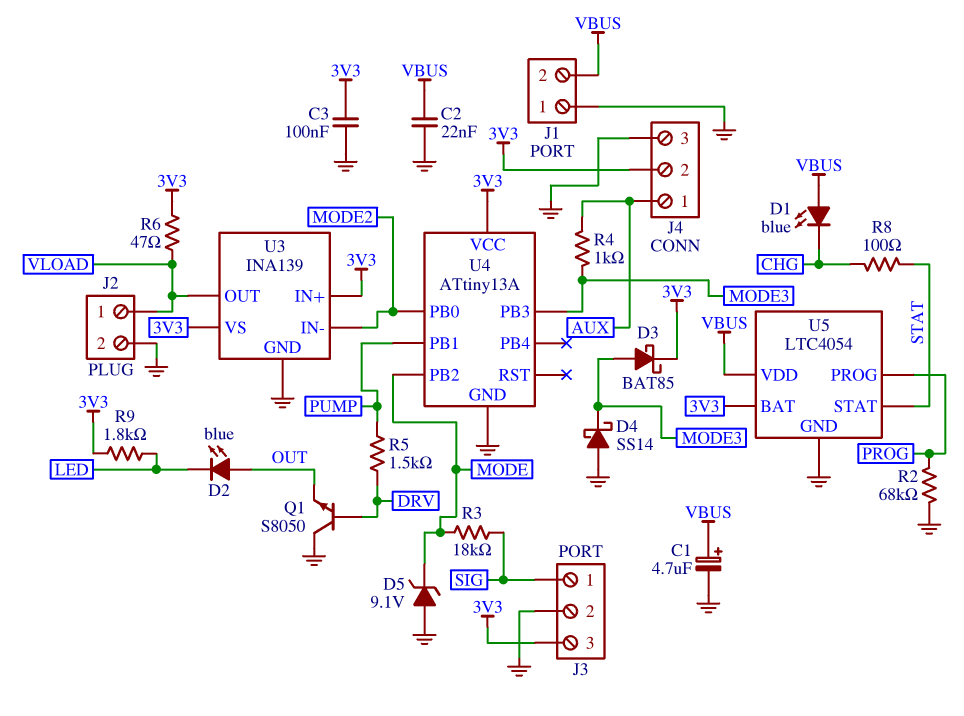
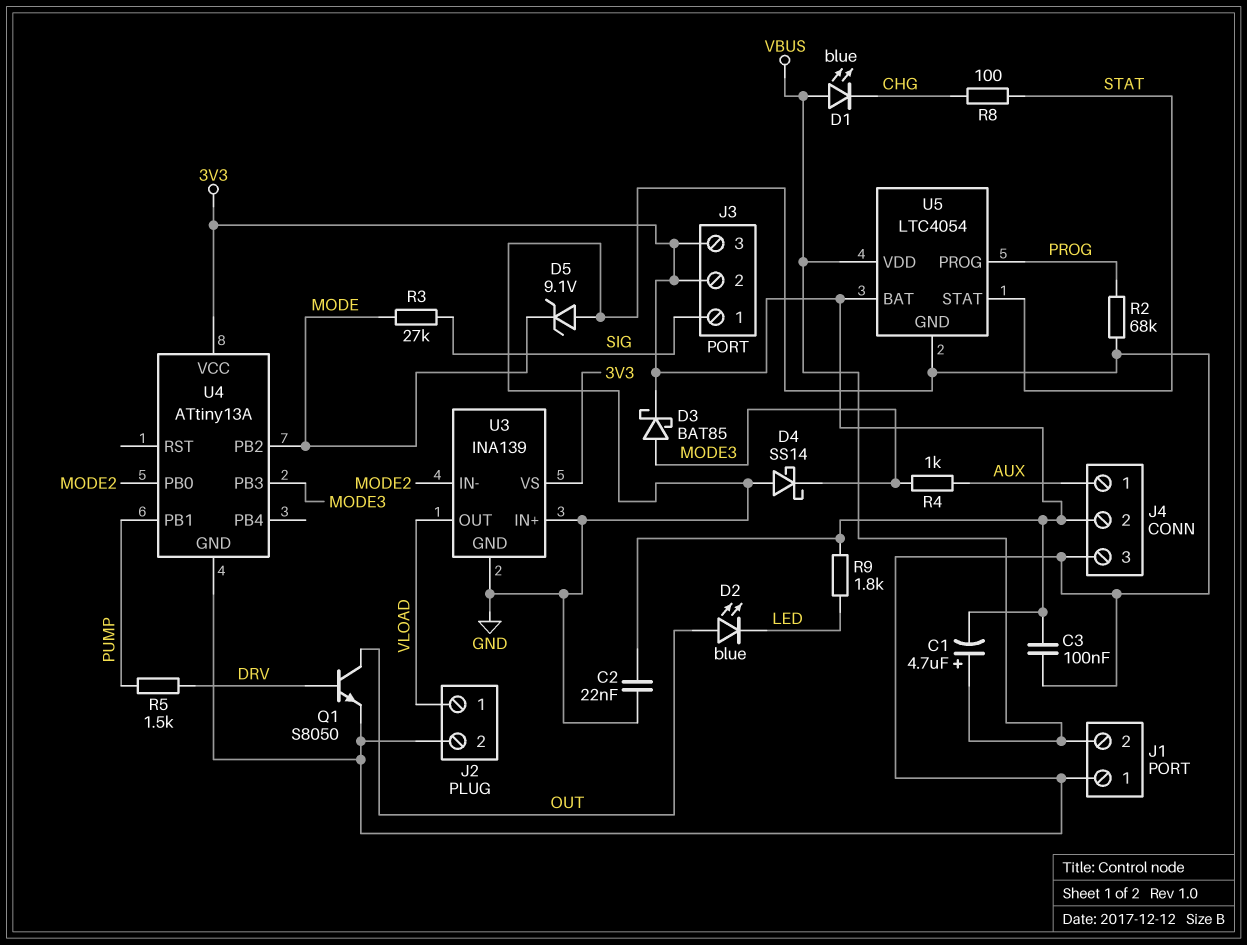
C1: 4.7uF (plus VBUS, minus GND) -> 4.7uF (plus VBUS, minus 3V3)
C2: 22nF (GND, VBUS) -> 22nF (3V3, GND)
J3 pin 2: GND -> 3V3
Q1: NPN S8050 (B DRV, C GND, E OUT) -> NPN S8050 (B DRV, C OUT, E GND)
R3: 18k (MODE, SIG) -> 27k (MODE, SIG)
R6: 47 (3V3, VLOAD) -> none
U3 pin IN+: 3V3 -> GND

